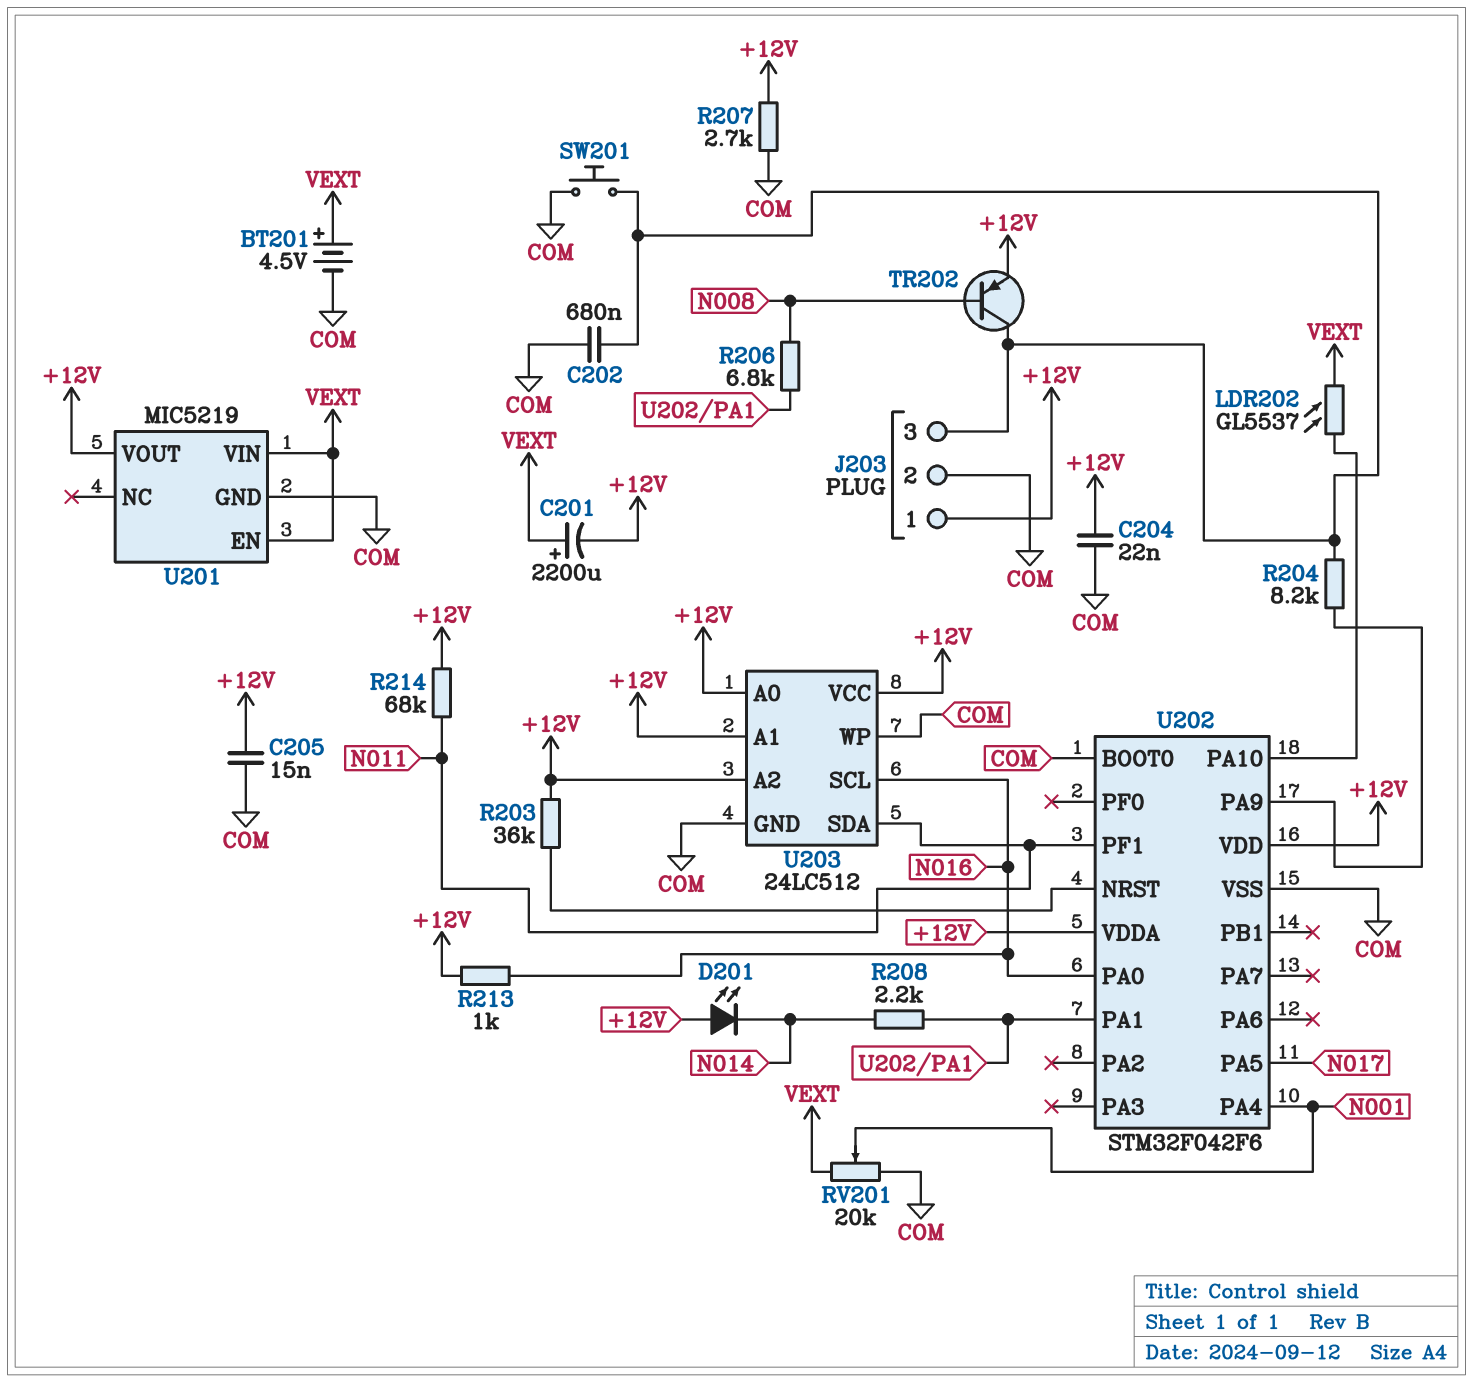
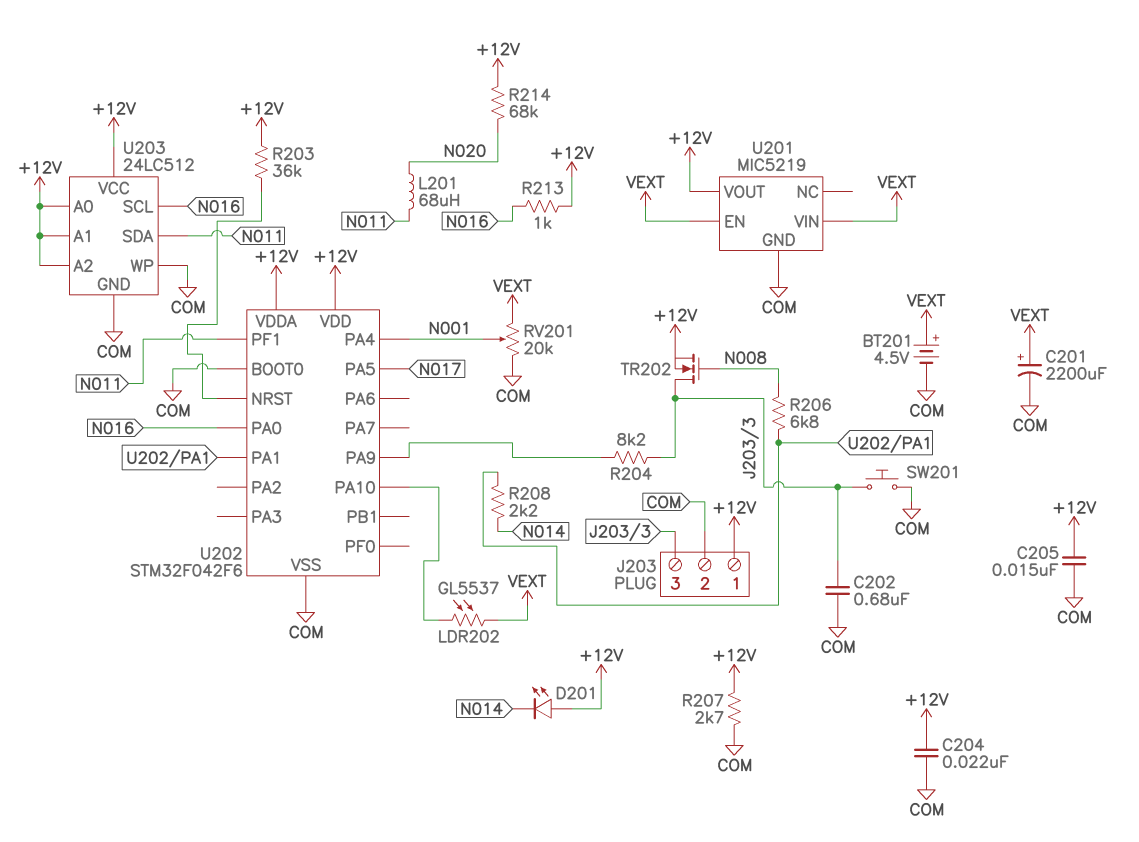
C201: 2200uF (plus VEXT, minus +12V) -> 2200uF (plus VEXT, minus COM)
L201: none -> 68uH (N011, N020)
R214: 68k (+12V, N011) -> 68k (+12V, N020)
TR202: PNP (B N008, C J203/3, E +12V) -> NMOS (G N008, D J203/3, S +12V)

